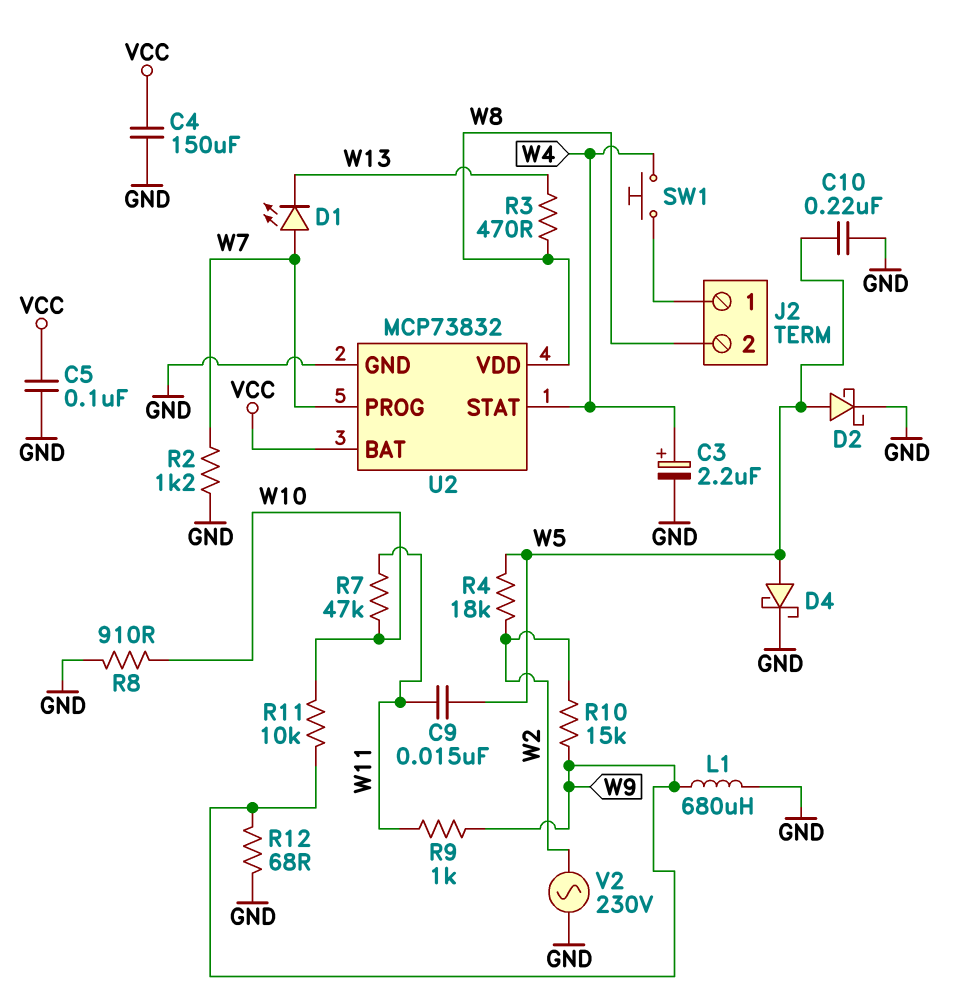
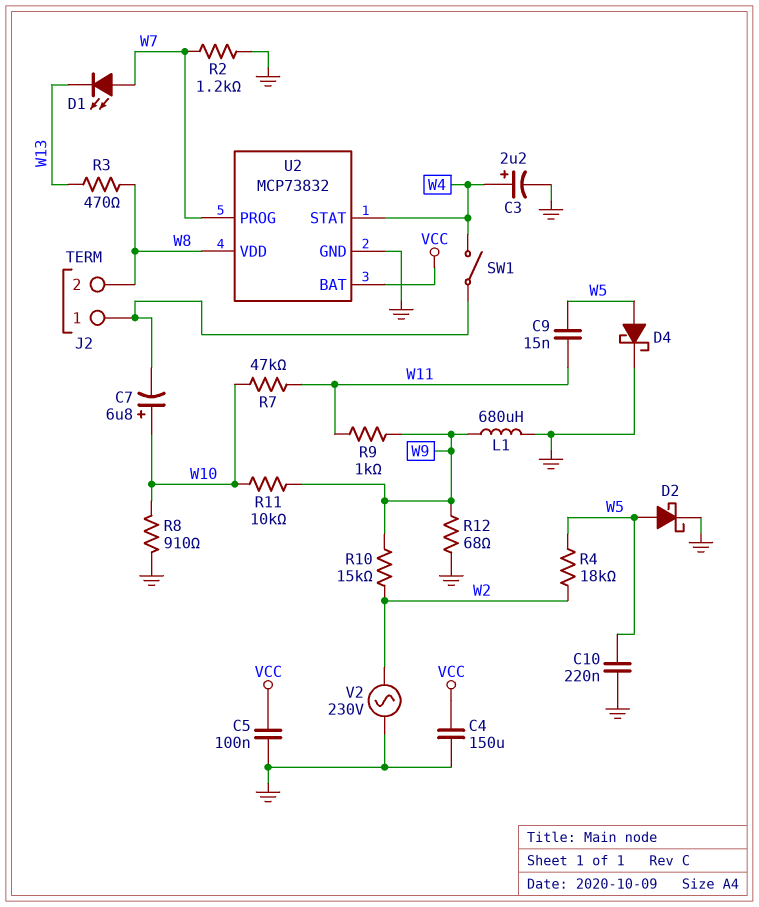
C7: none -> 6.8uF (plus W10, minus J2/1)
SW1: button (J2/1, W4) -> switch (J2/1, W4)

